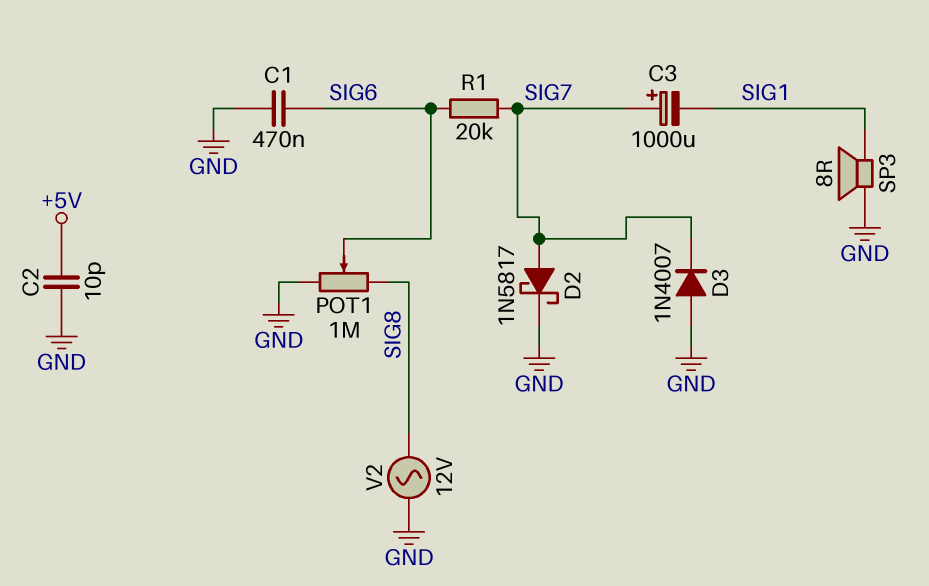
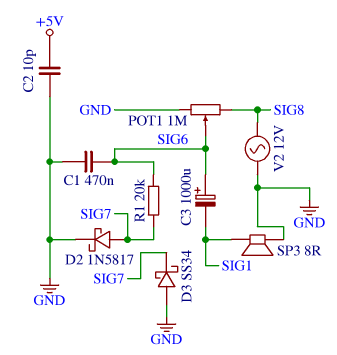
C3: 1000uF (plus SIG7, minus SIG1) -> 1000uF (plus SIG6, minus SIG1)
D3: diode 1N4007 (A GND, K SIG7) -> schottky SS34 (A GND, K SIG7)

